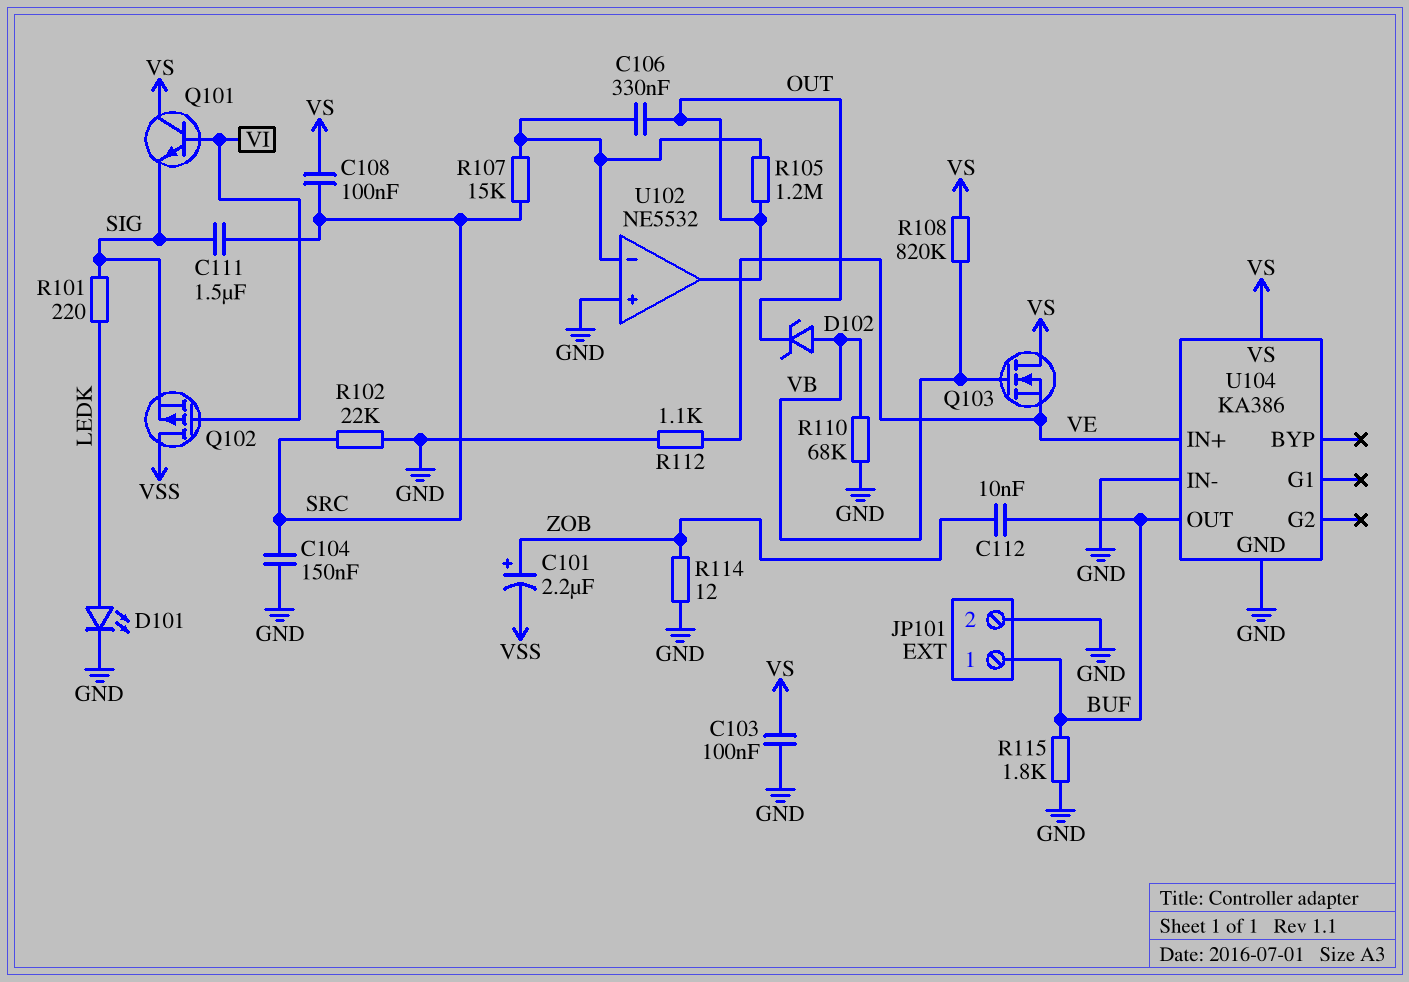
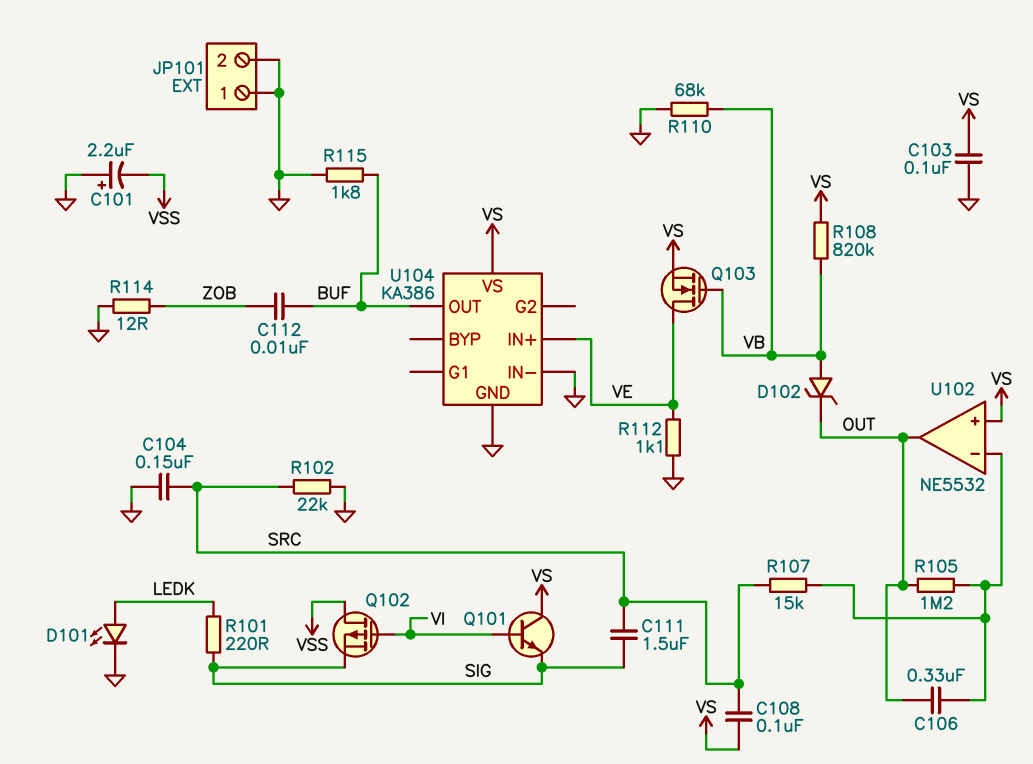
C101: 2.2uF (plus ZOB, minus VSS) -> 2.2uF (plus GND, minus VSS)
JP101 pin 1: BUF -> GND
Q103: NMOS (G VB, D VS, S VE) -> NMOS (G VB, D VE, S VS)
U102 pin in+: GND -> VS

